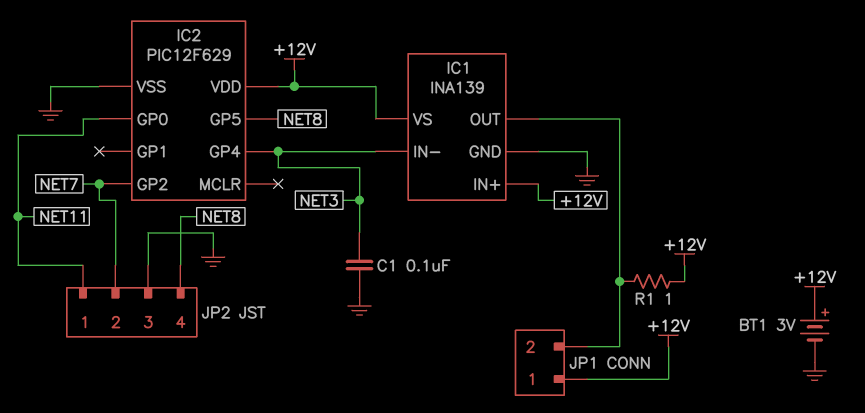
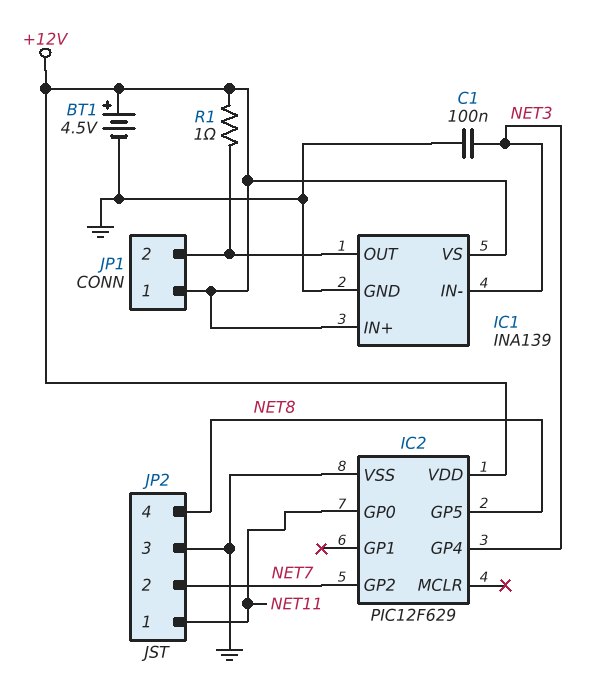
BT1: 3V (plus +12V, minus GND) -> 4.5V (plus +12V, minus GND)

